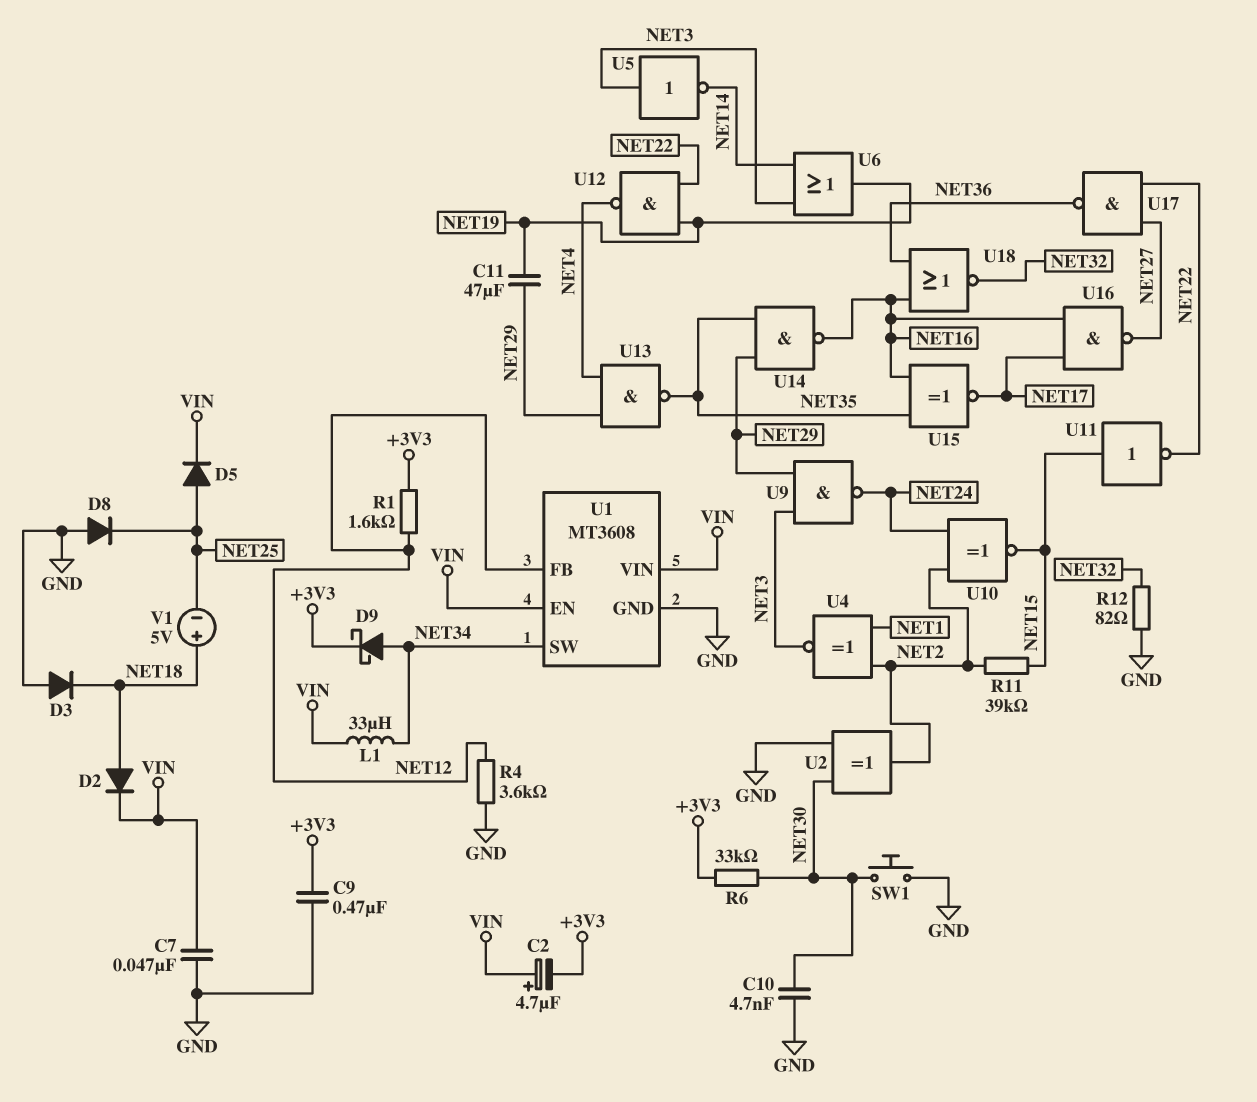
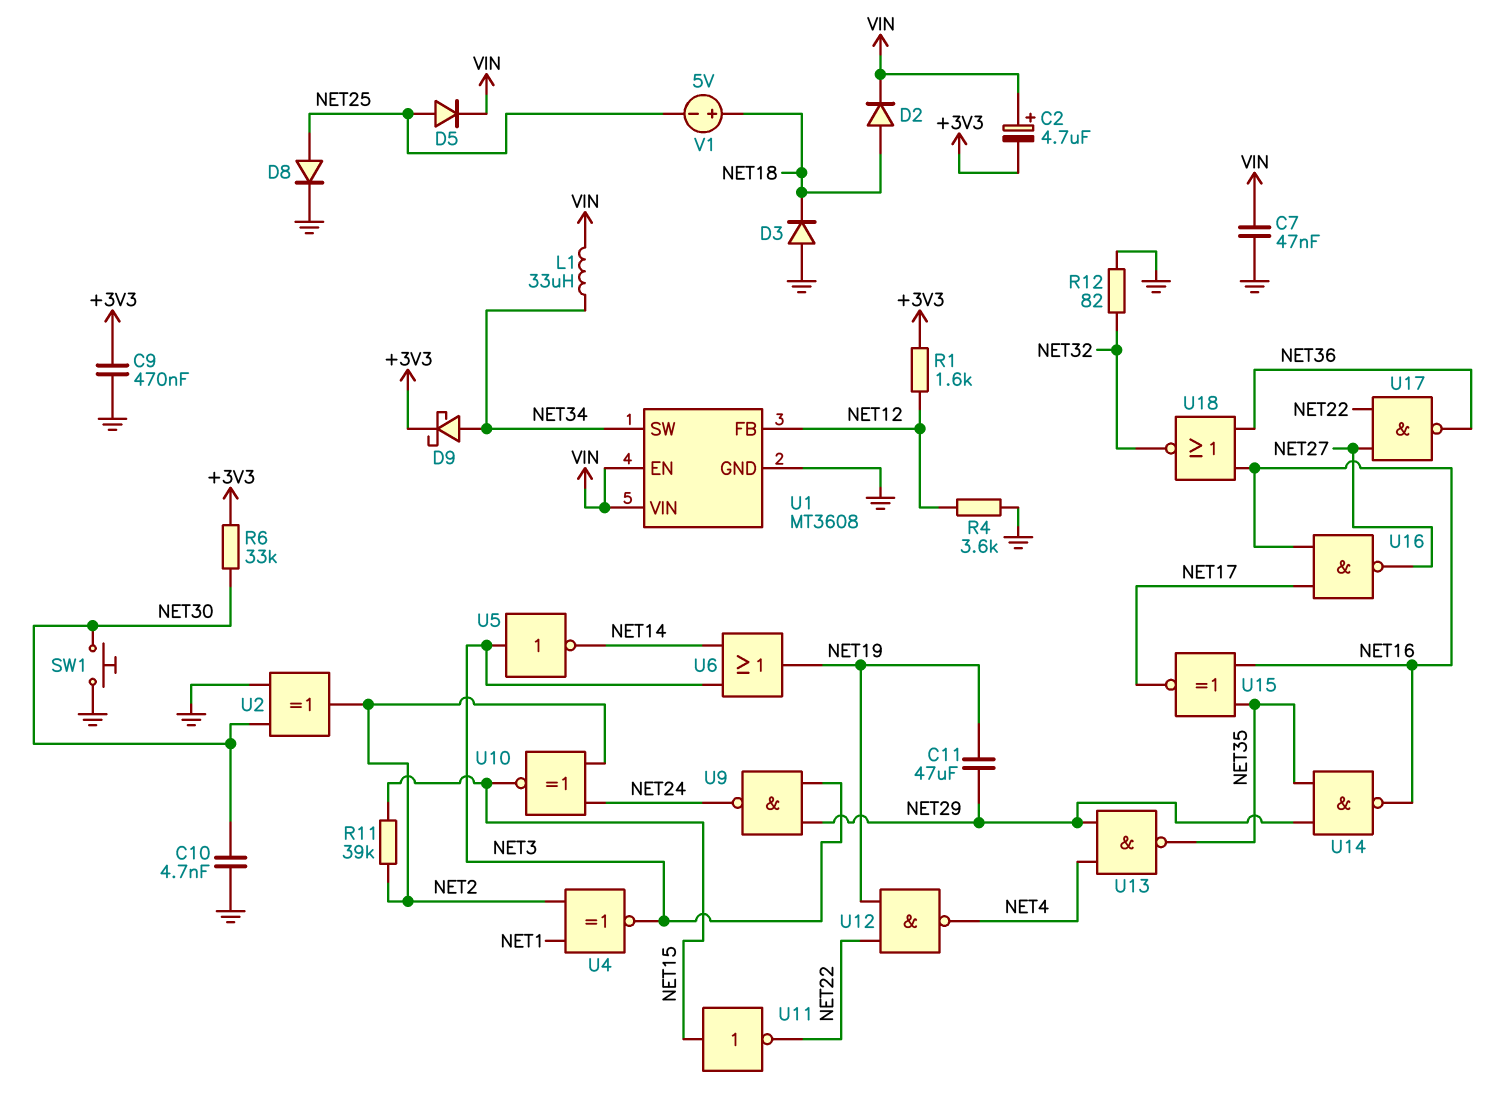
D8: diode (A GND, K NET25) -> diode (A NET25, K GND)

